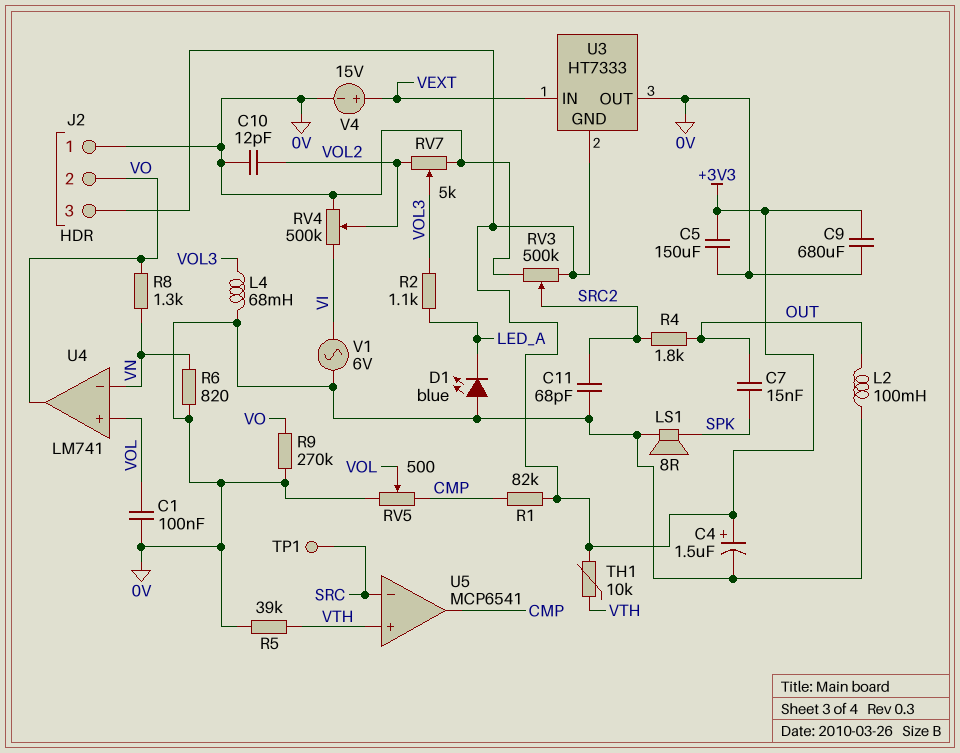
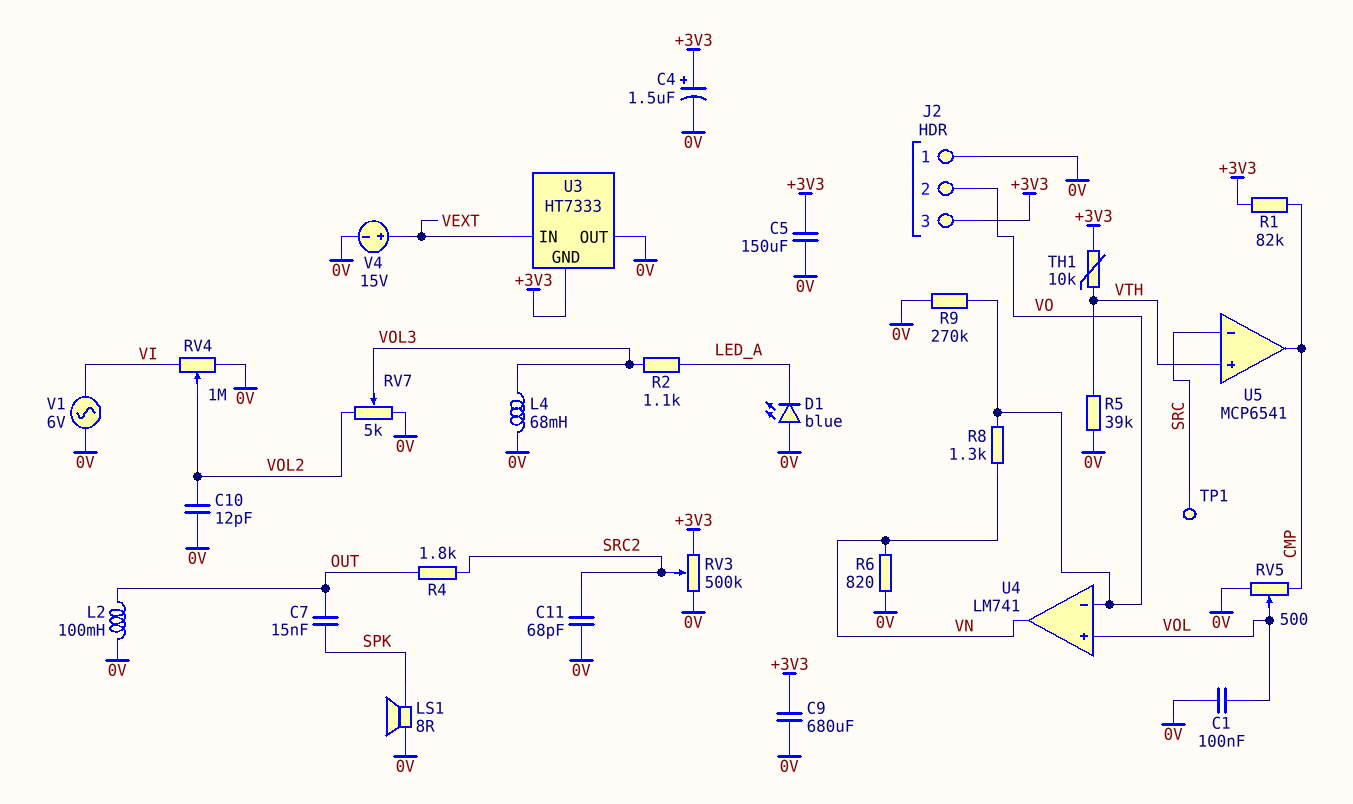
RV4: 500k (0V, VI, wiper VOL2) -> 1M (0V, VI, wiper VOL2)
U4 pin in-: VN -> VO
U4 pin out: VO -> VN

